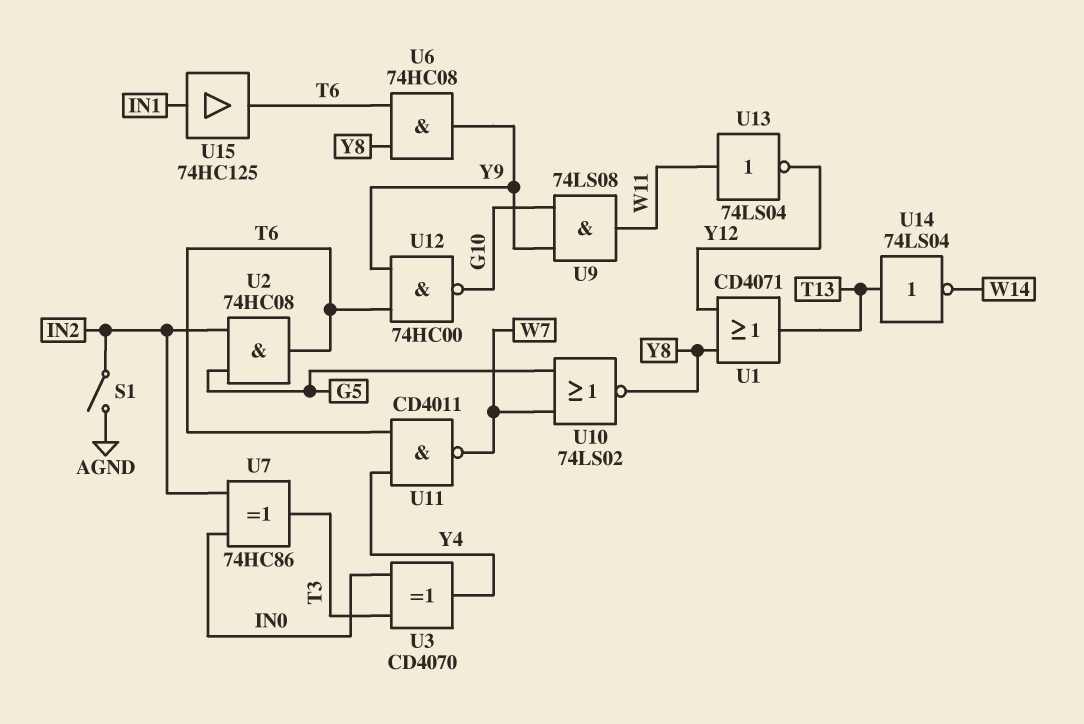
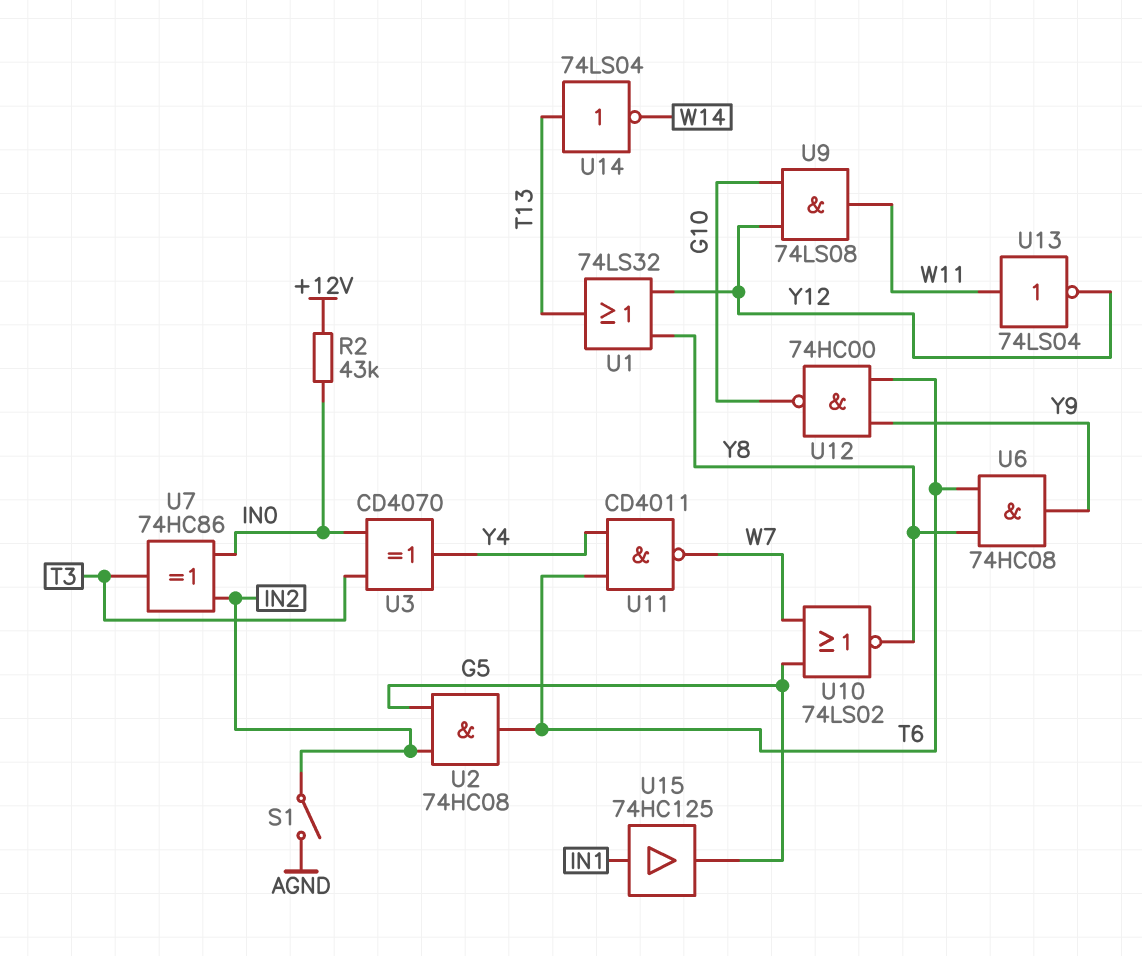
R2: none -> 43k (+12V, IN0)
U1: OR CD4071 (in Y8, in Y12, out T13) -> OR 74LS32 (in Y8, in Y12, out T13)
U9: AND 74LS08 (in G10, in Y9, out W11) -> AND 74LS08 (in G10, in Y12, out W11)
U15: buffer 74HC125 (in IN1, out T6) -> buffer 74HC125 (in IN1, out G5)

